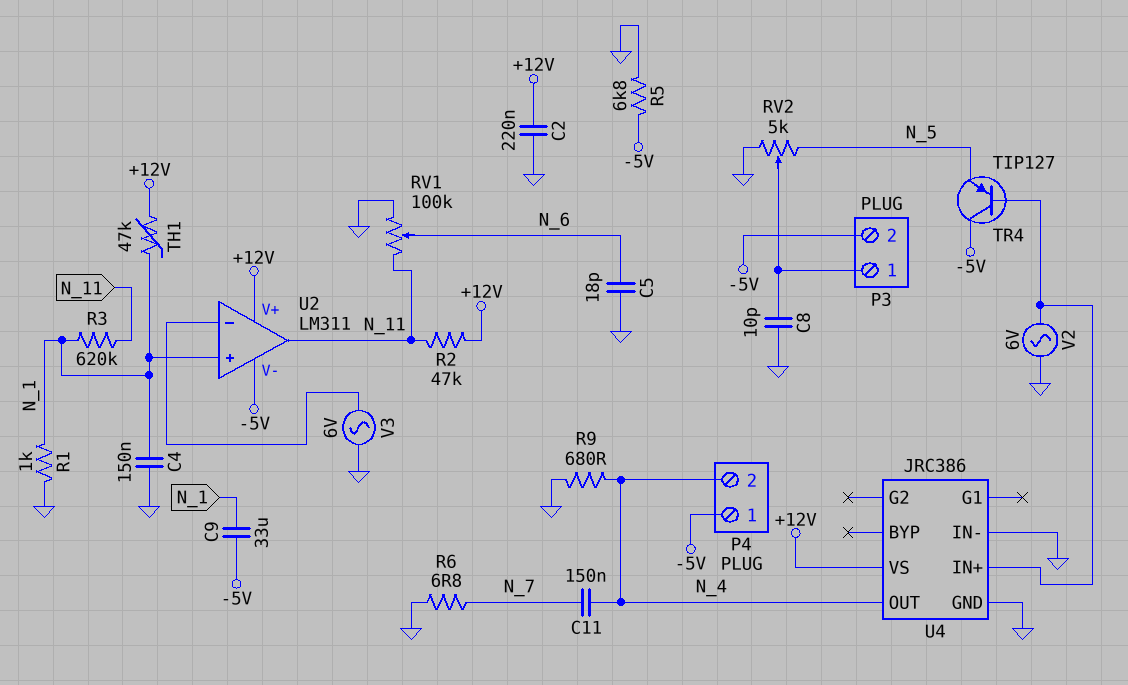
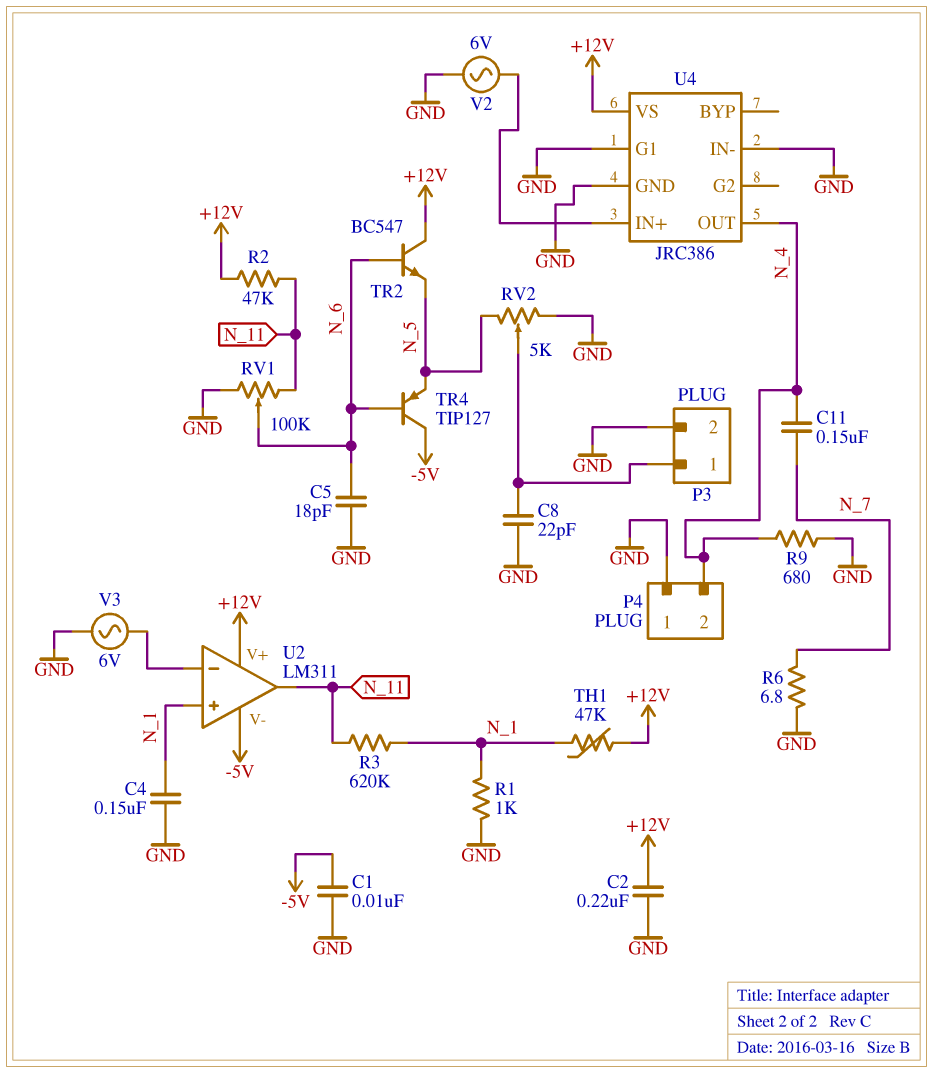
C1: none -> 10nF (-5V, GND)
C8: 10pF (GND, P3/1) -> 22pF (GND, P3/1)
C9: 33uF (-5V, N_1) -> none
P3 pin 2: -5V -> GND
P4 pin 1: -5V -> GND
R5: 6.8k (-5V, GND) -> none
TR2: none -> NPN BC547 (B N_6, C +12V, E N_5)
TR4: PNP TIP127 (B U4/IN+, C -5V, E N_5) -> PNP TIP127 (B N_6, C -5V, E N_5)
U4 pin G1: none -> GND

